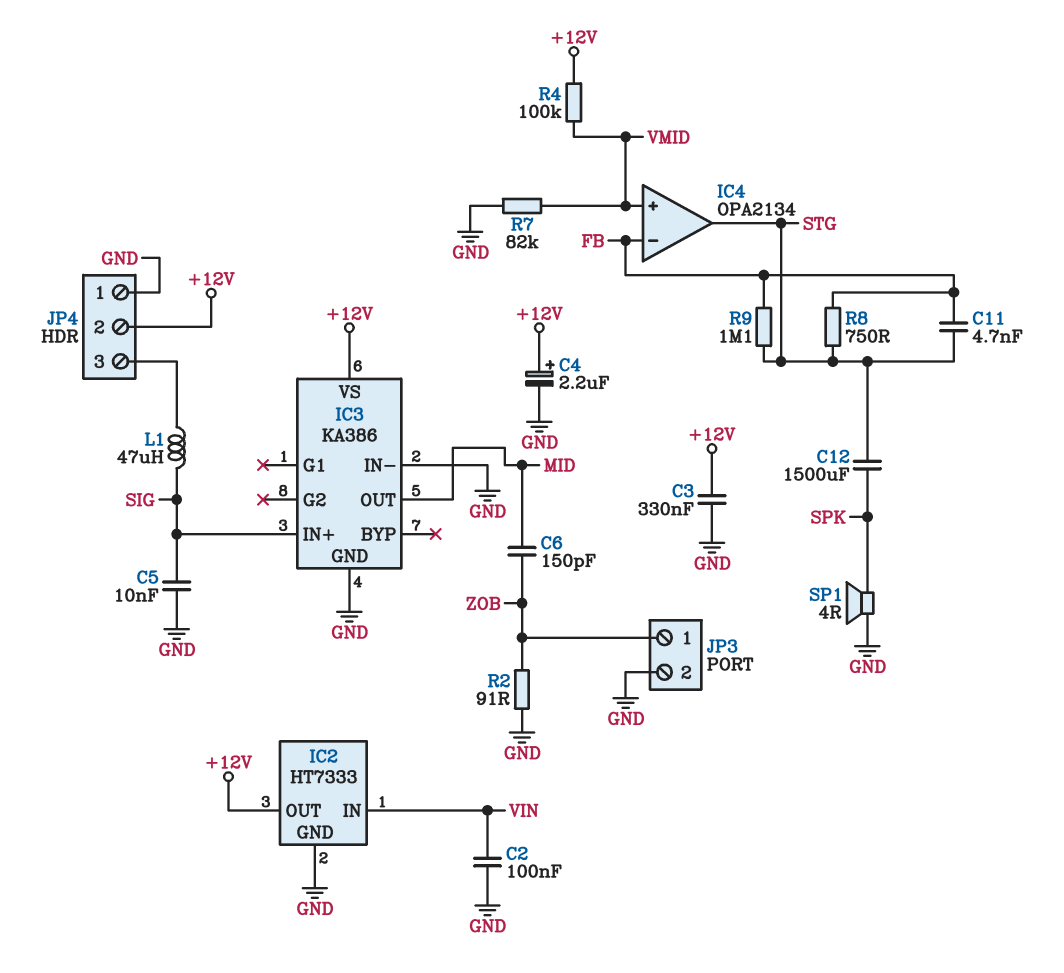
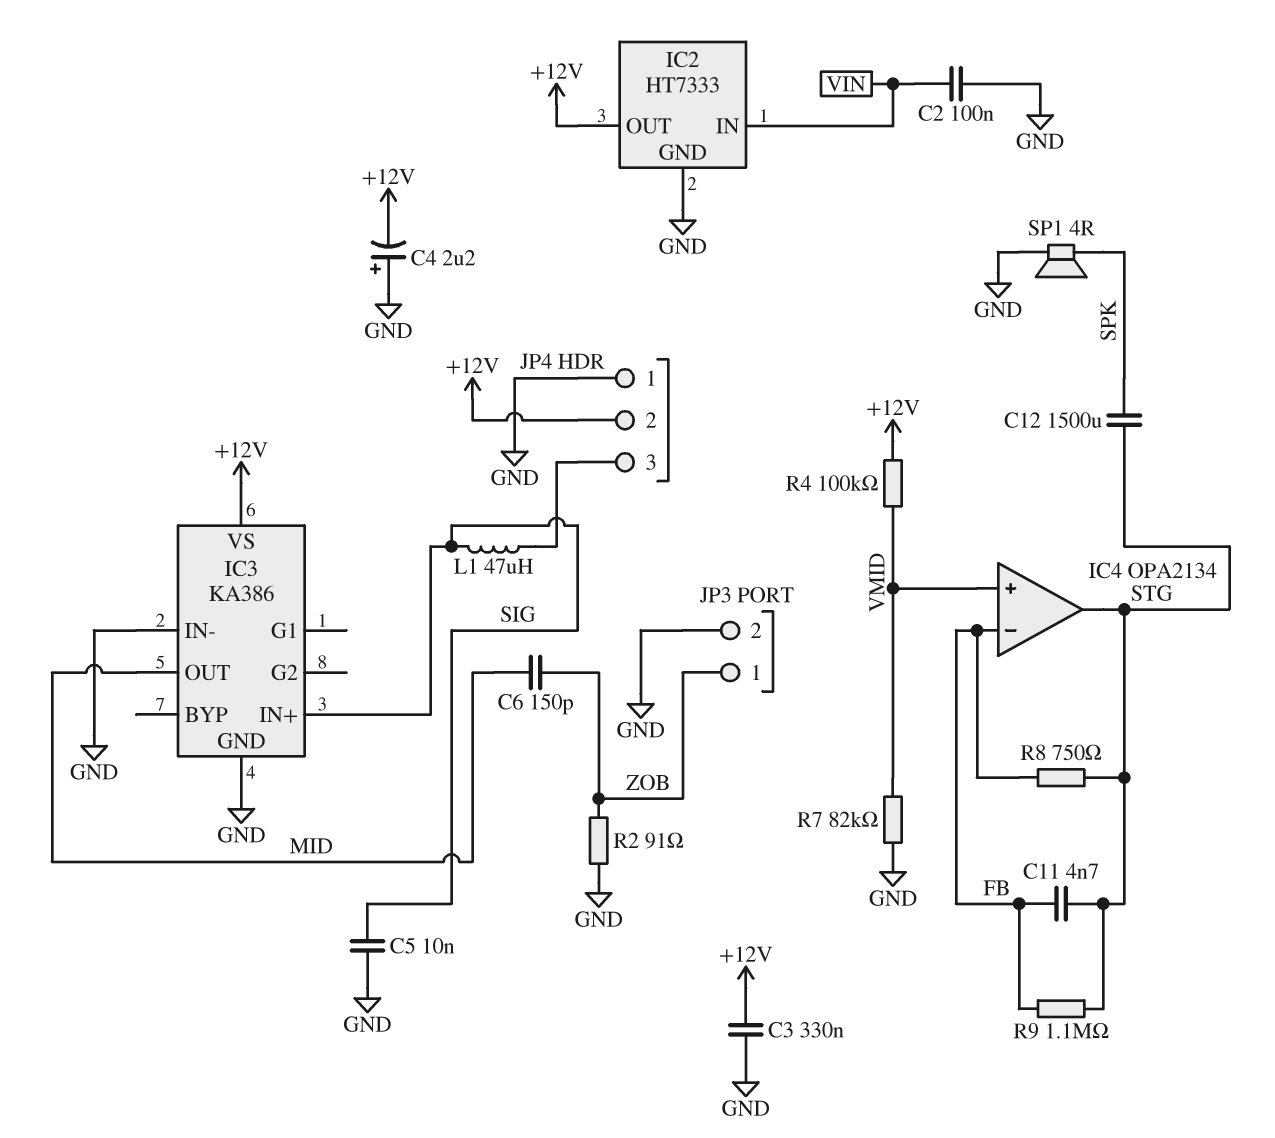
C4: 2.2uF (plus +12V, minus GND) -> 2.2uF (plus GND, minus +12V)

